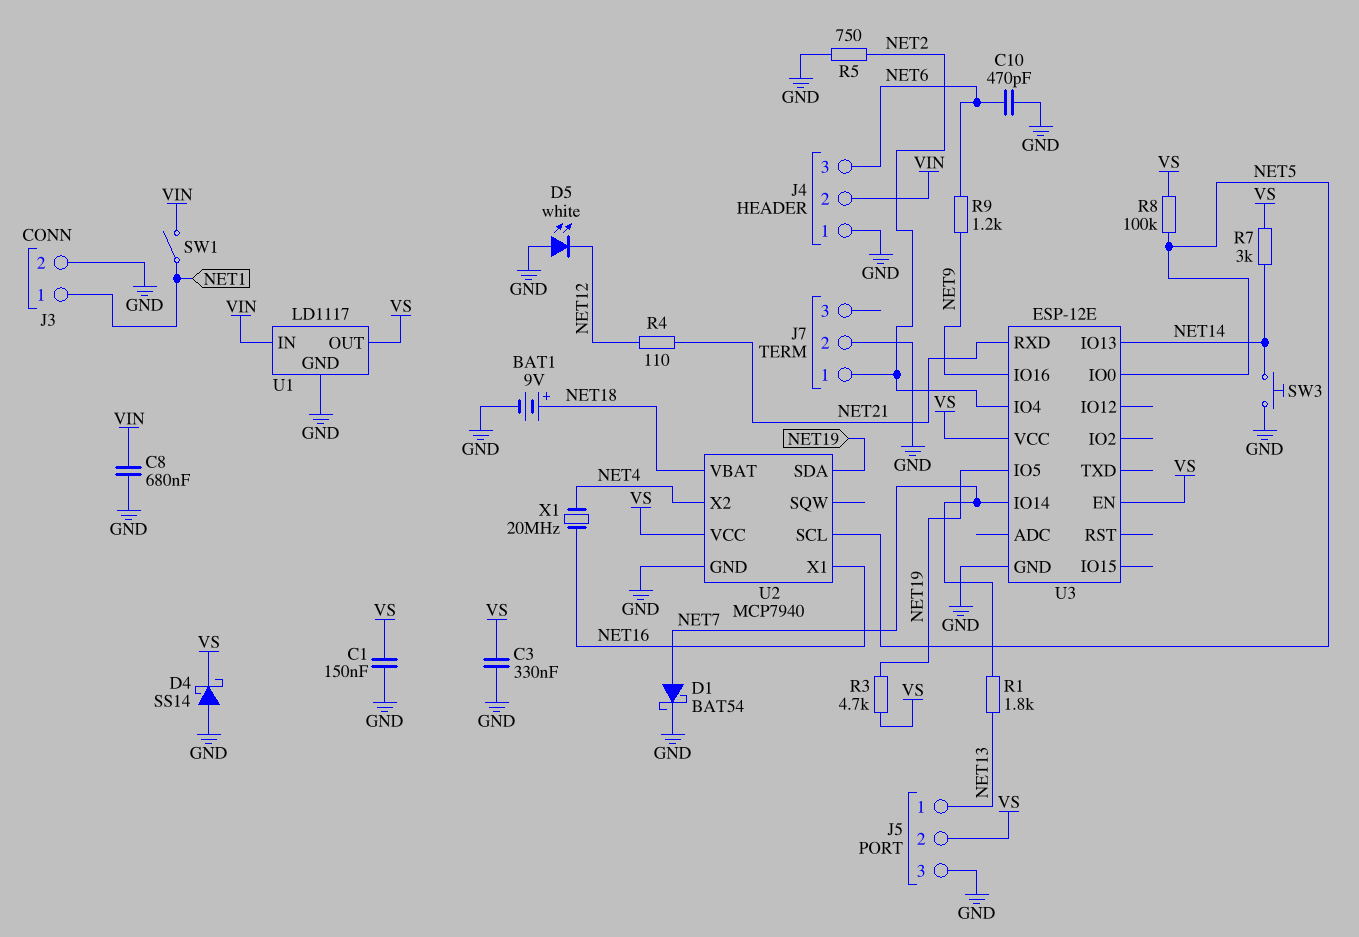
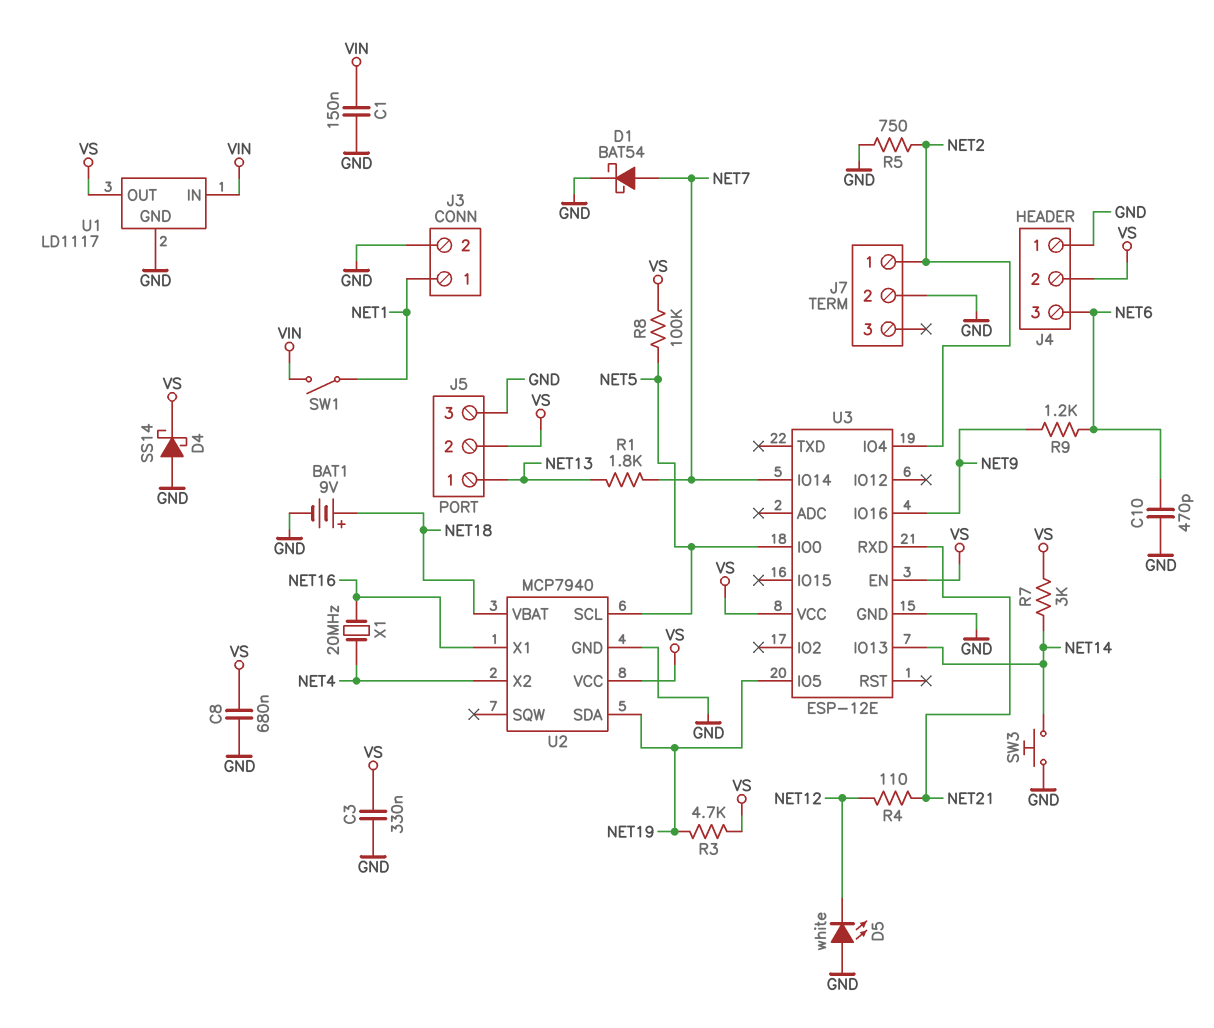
C1: 150nF (GND, VS) -> 150nF (GND, VIN)
C8: 680nF (GND, VIN) -> 680nF (GND, VS)
J4 pin 2: VIN -> VS

